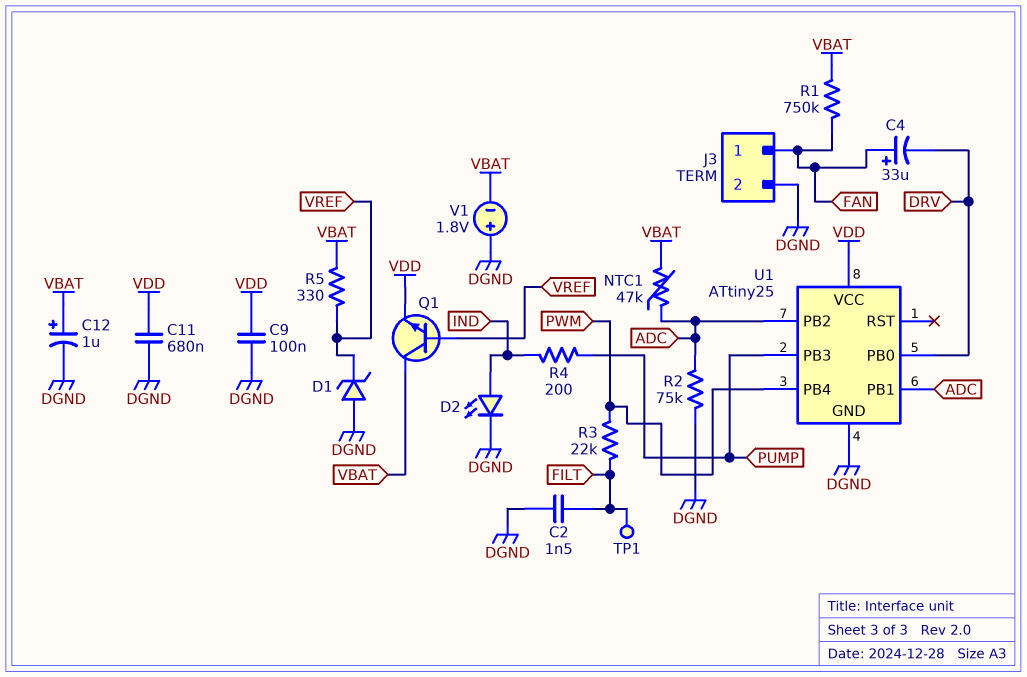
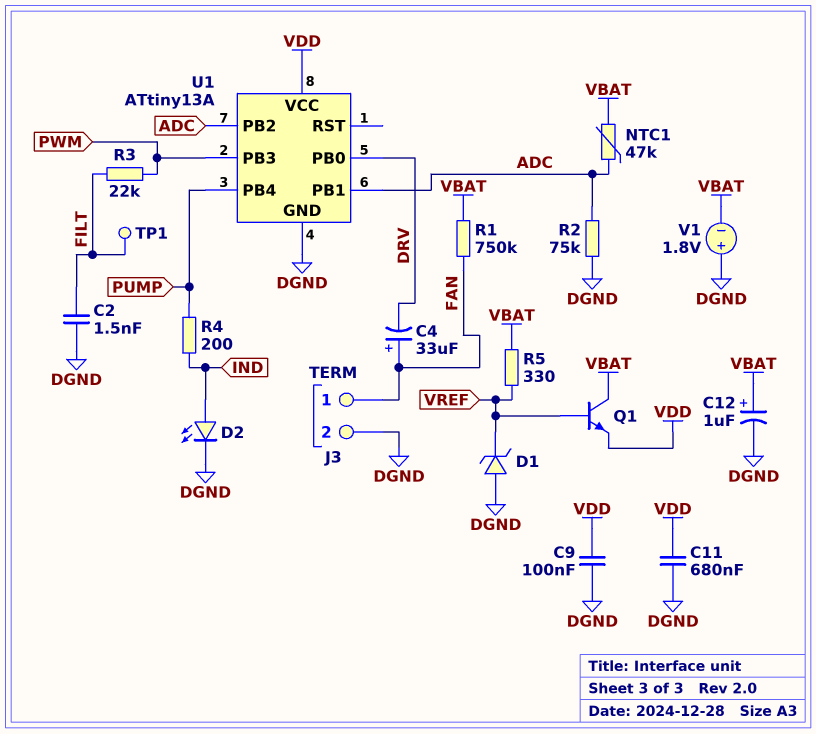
U1: ATtiny25 -> ATtiny13A
U1 pin PB3: PUMP -> PWM
U1 pin PB4: PWM -> PUMP

